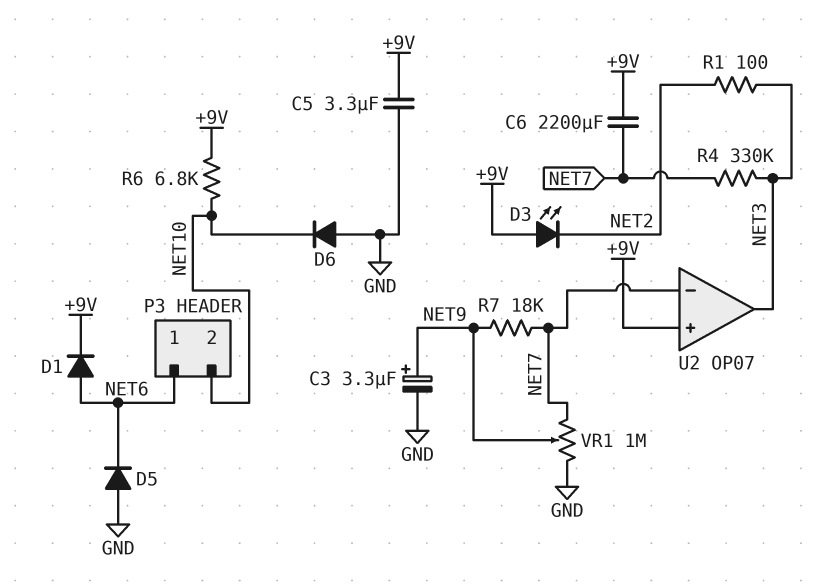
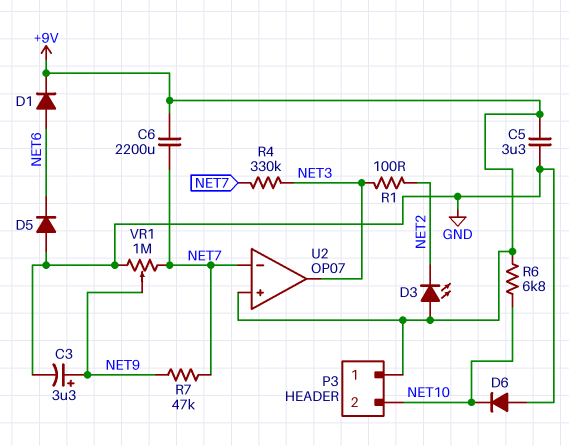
P3 pin 1: NET6 -> +9V
R7: 18k (NET7, NET9) -> 47k (NET7, NET9)

